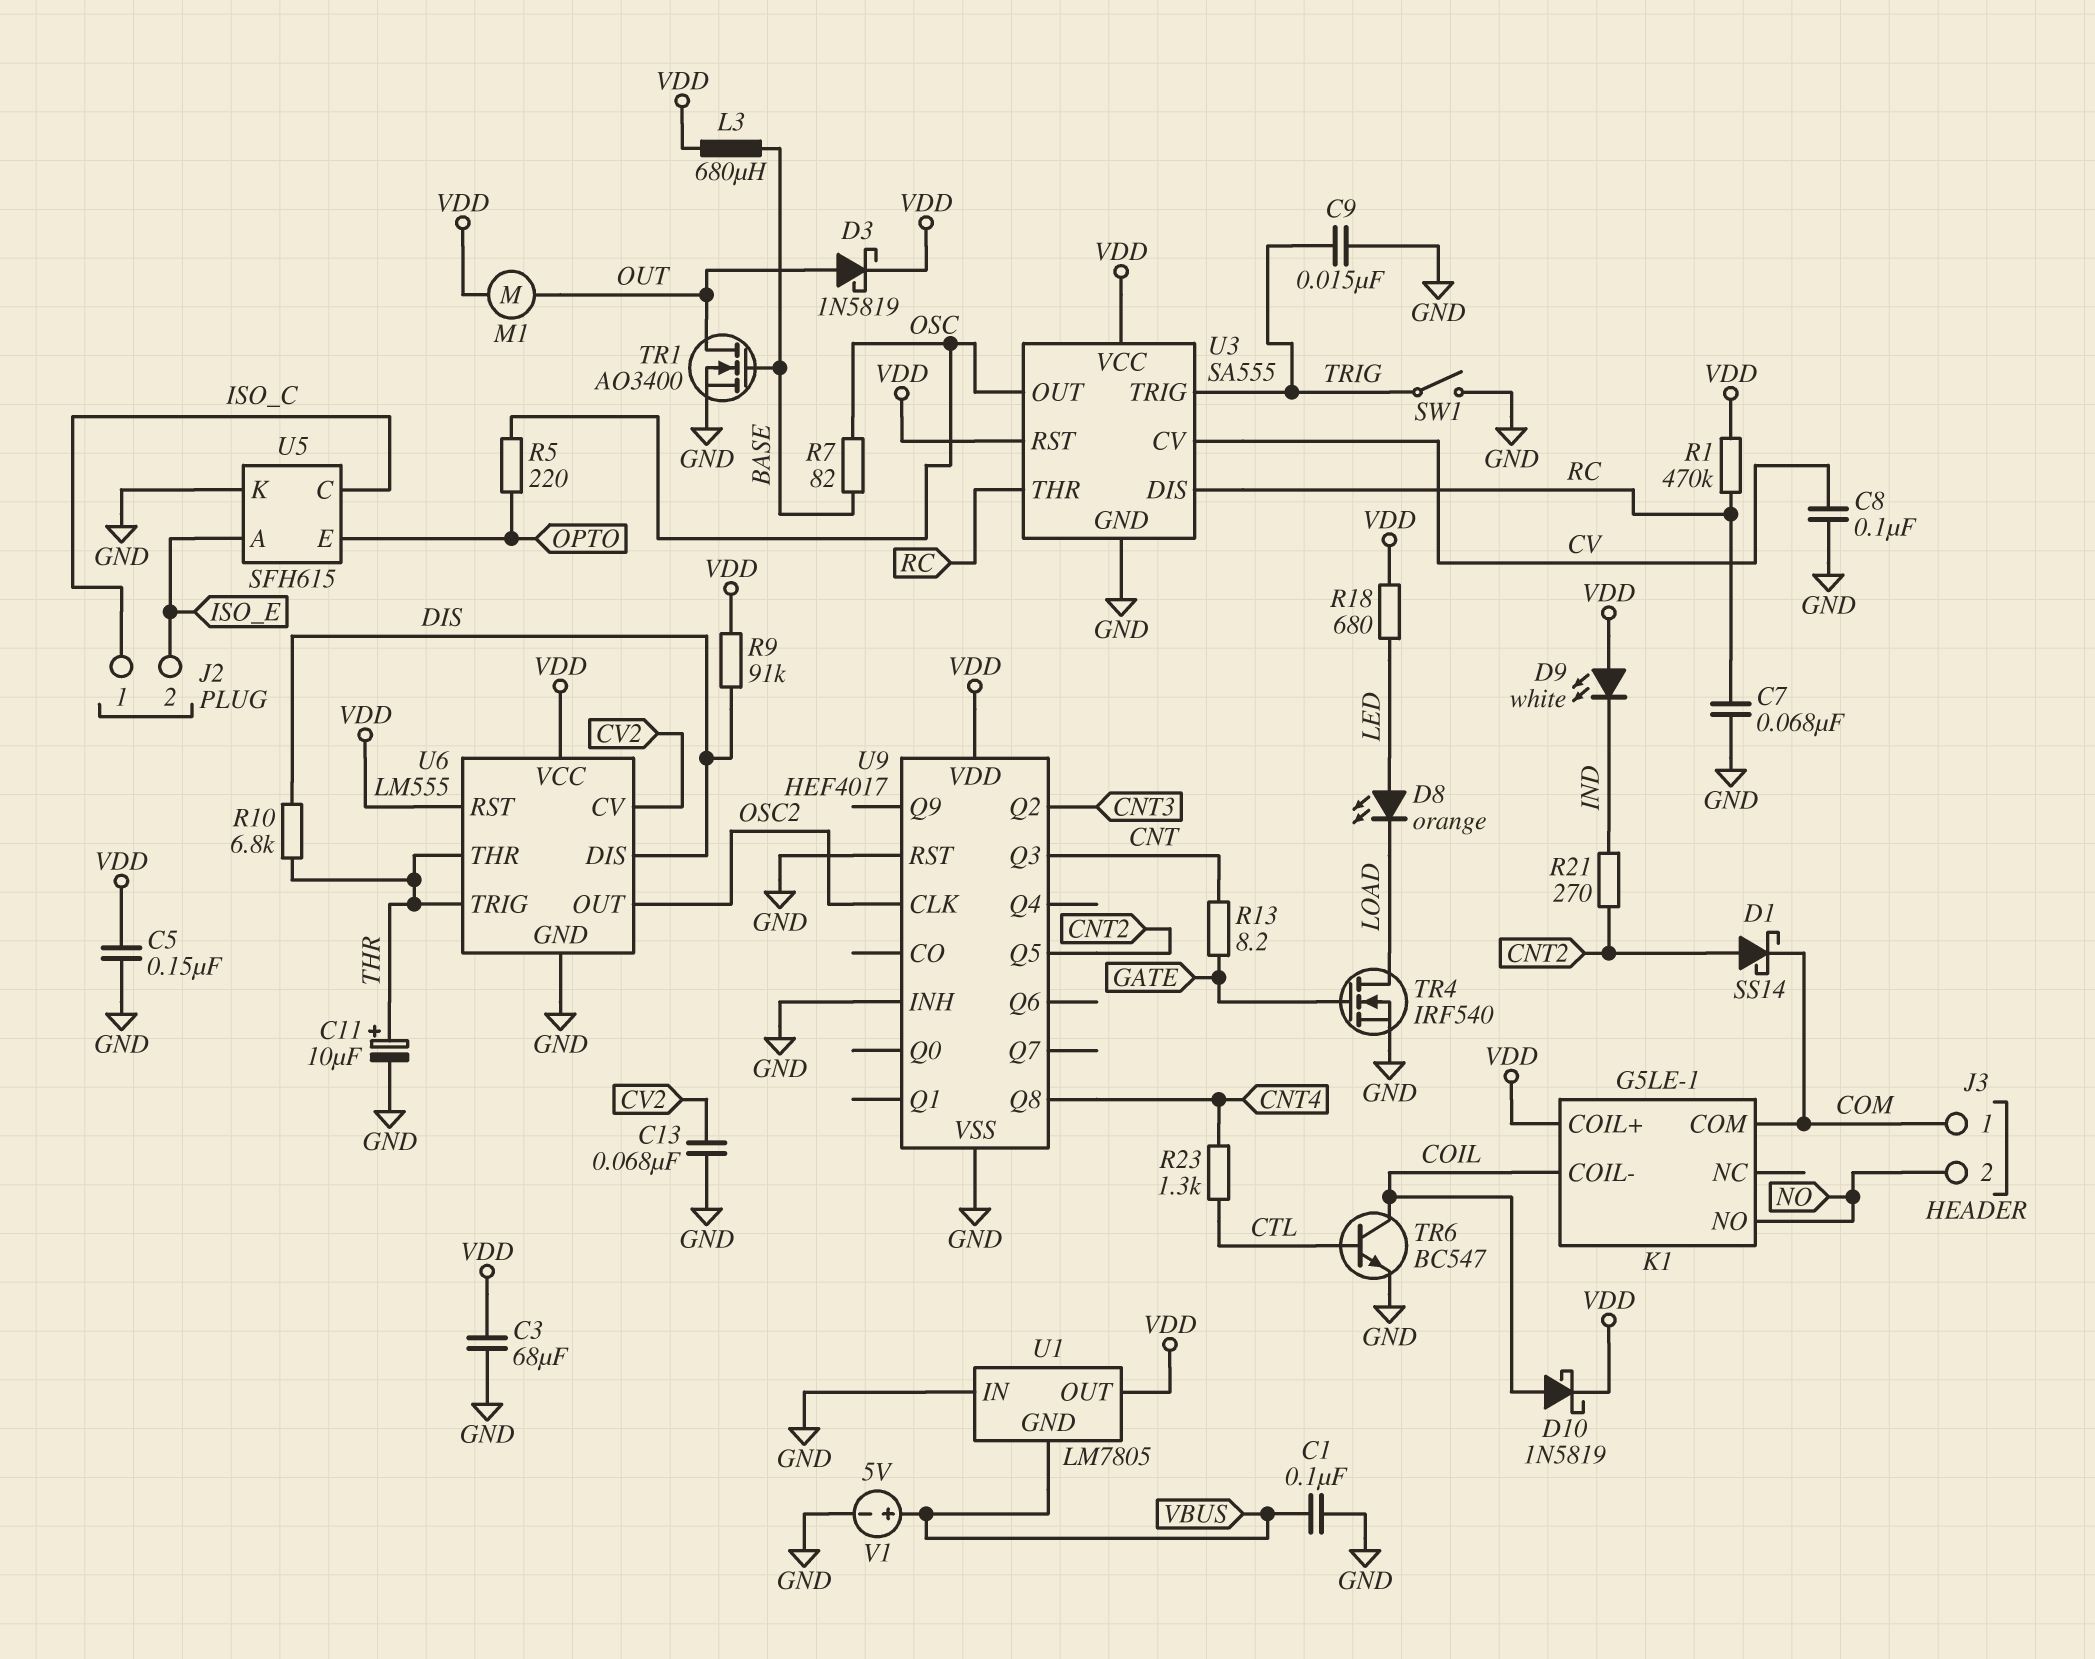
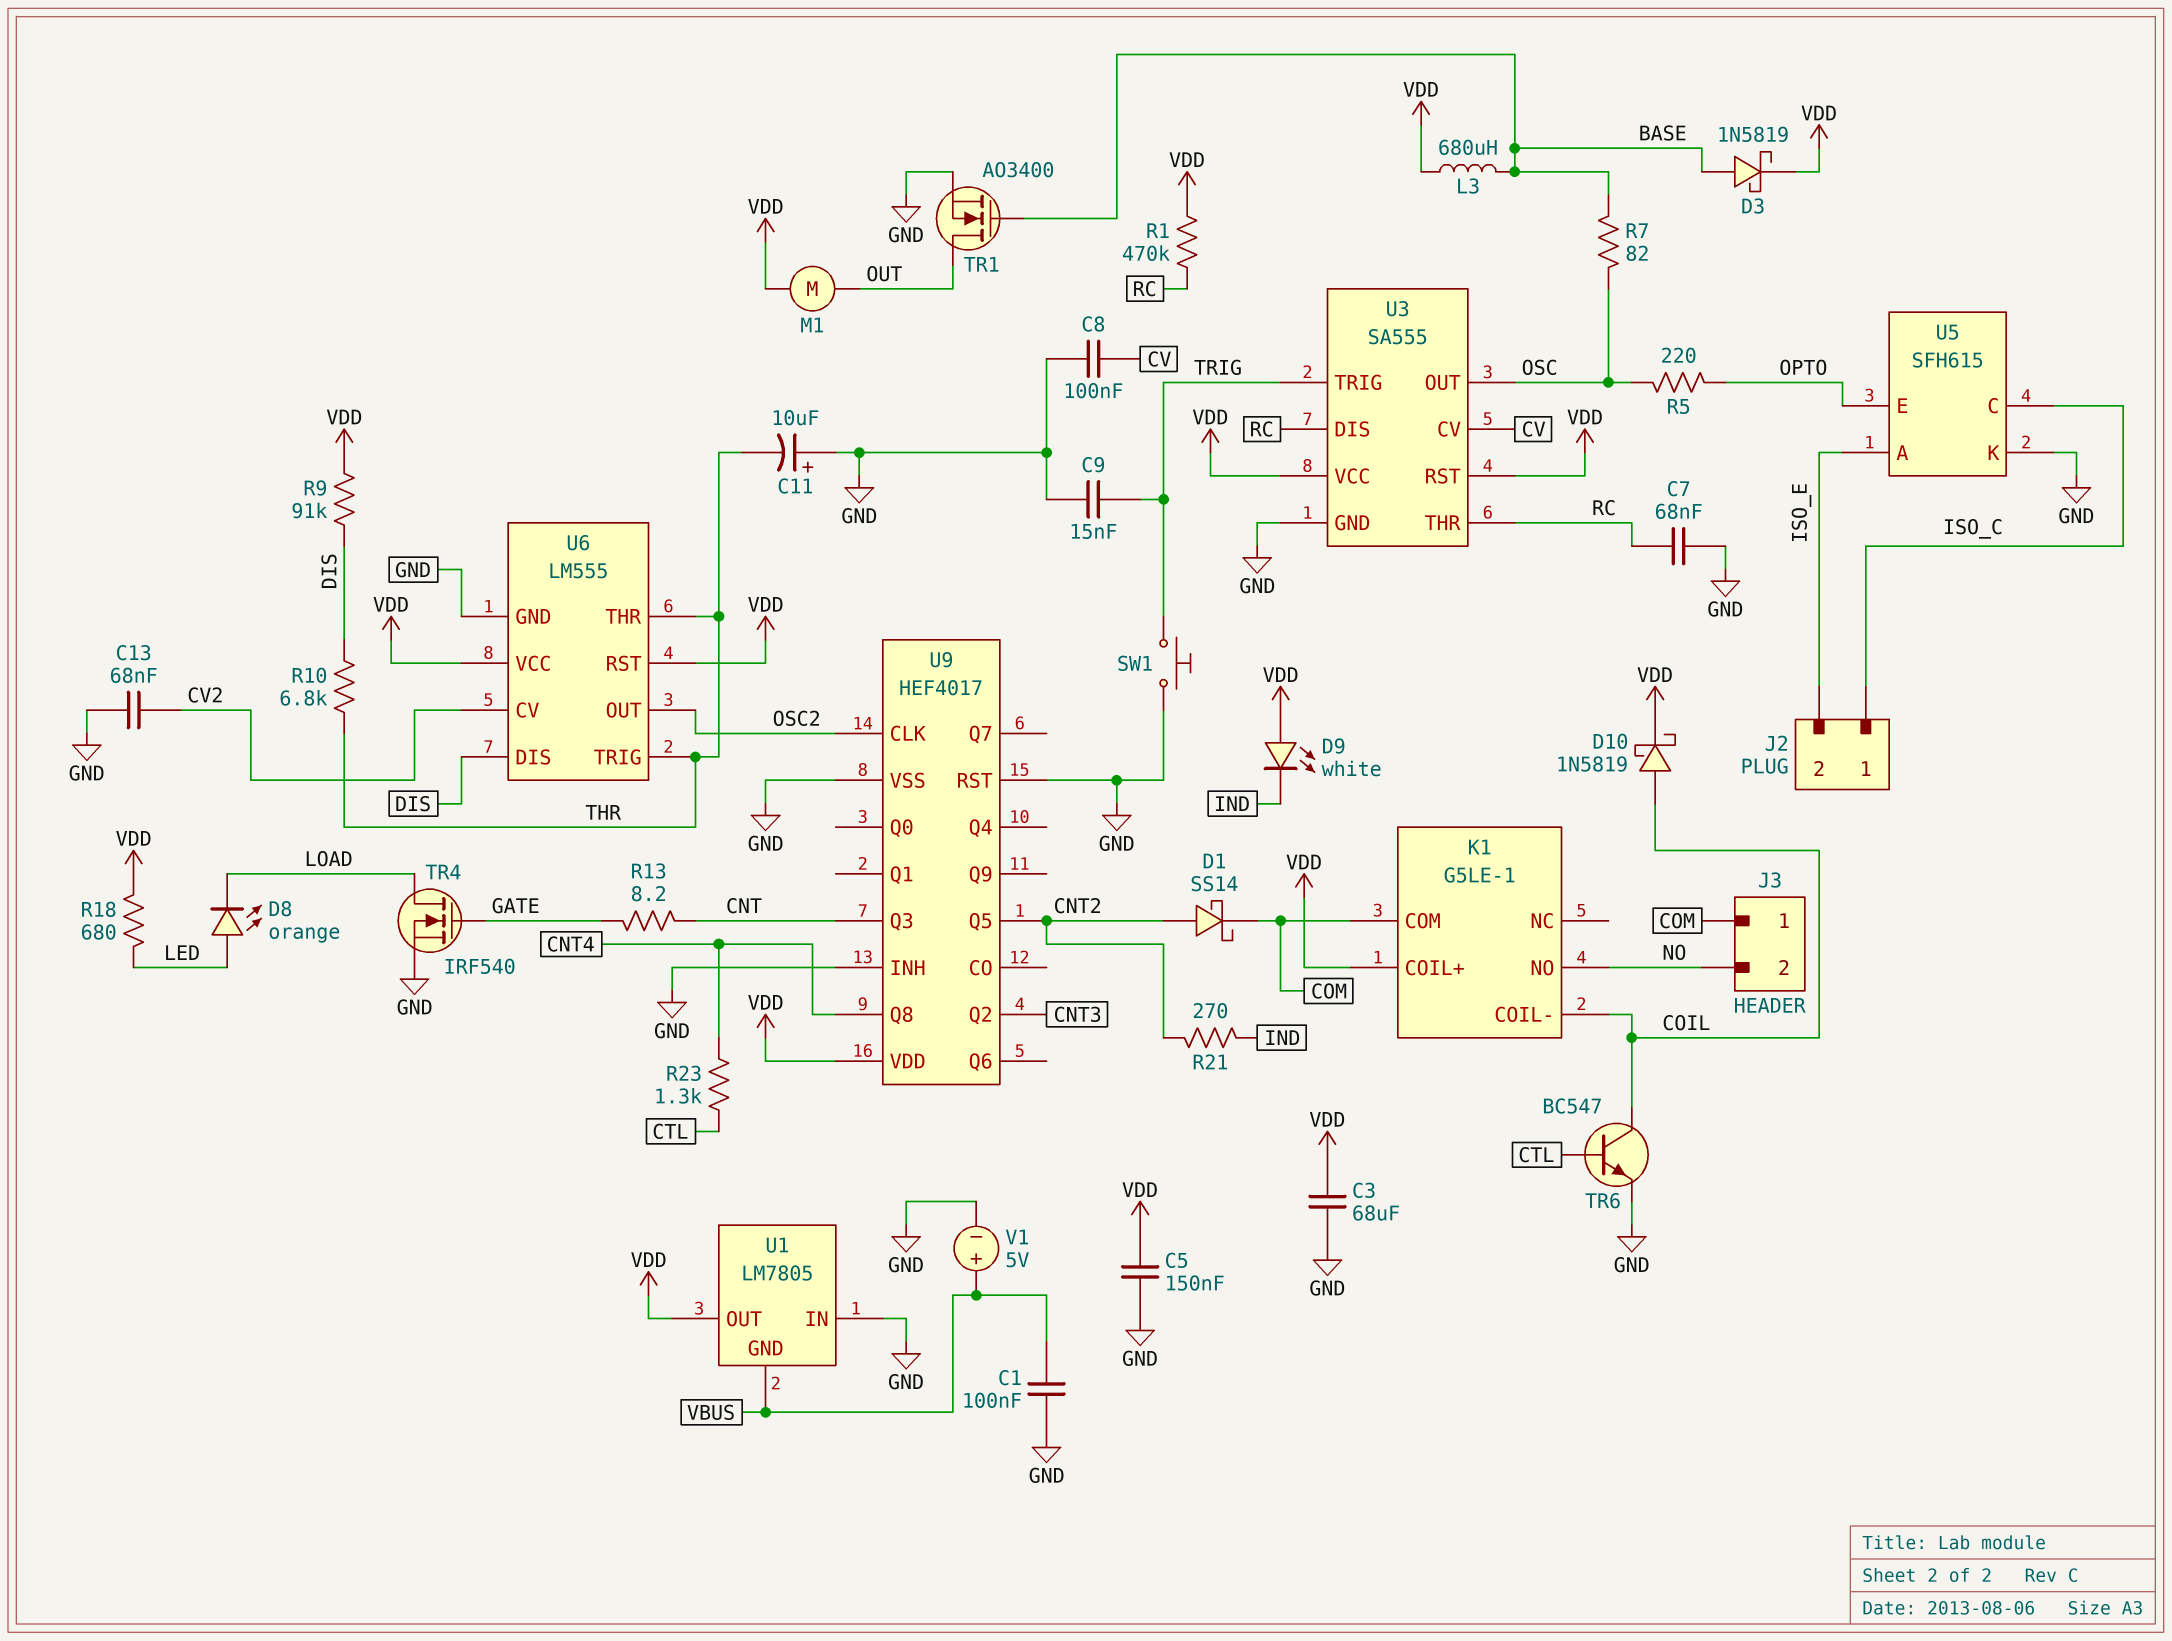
C11: 10uF (plus THR, minus GND) -> 10uF (plus GND, minus THR)
D3: schottky 1N5819 (A OUT, K VDD) -> schottky 1N5819 (A BASE, K VDD)
SW1: switch (GND, TRIG) -> button (GND, TRIG)

